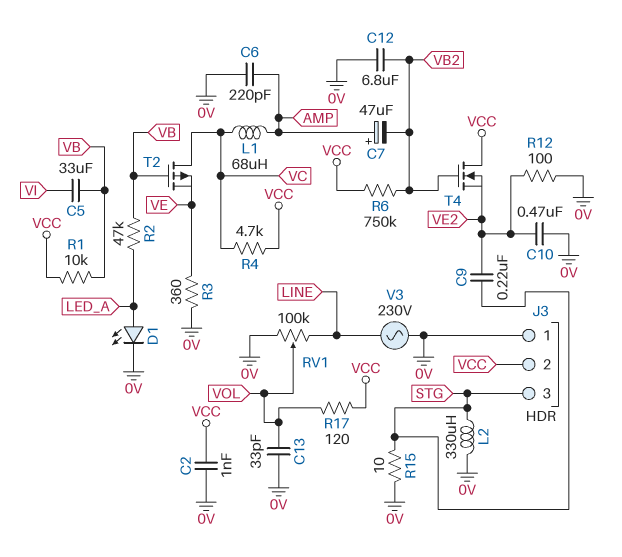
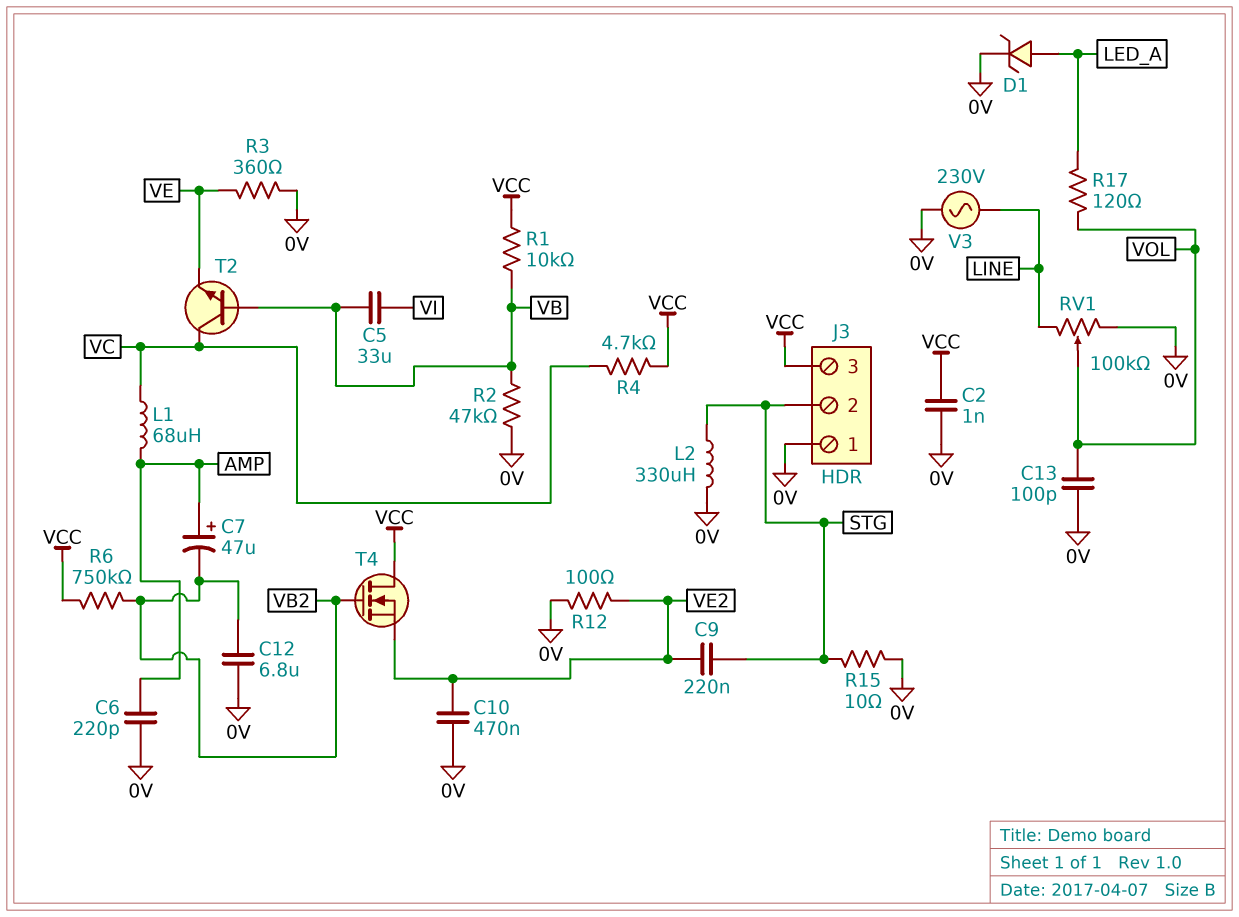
C13: 33pF (0V, VOL) -> 100pF (0V, VOL)
D1: LED (A LED_A, K 0V) -> zener (A LED_A, K 0V)
J3 pin 2: VCC -> STG
J3 pin 3: STG -> VCC
R2: 47k (LED_A, VB) -> 47k (0V, VB)
R17: 120 (VCC, VOL) -> 120 (LED_A, VOL)
T2: PMOS (G VB, D VC, S VE) -> NPN (B VB, C VC, E VE)

